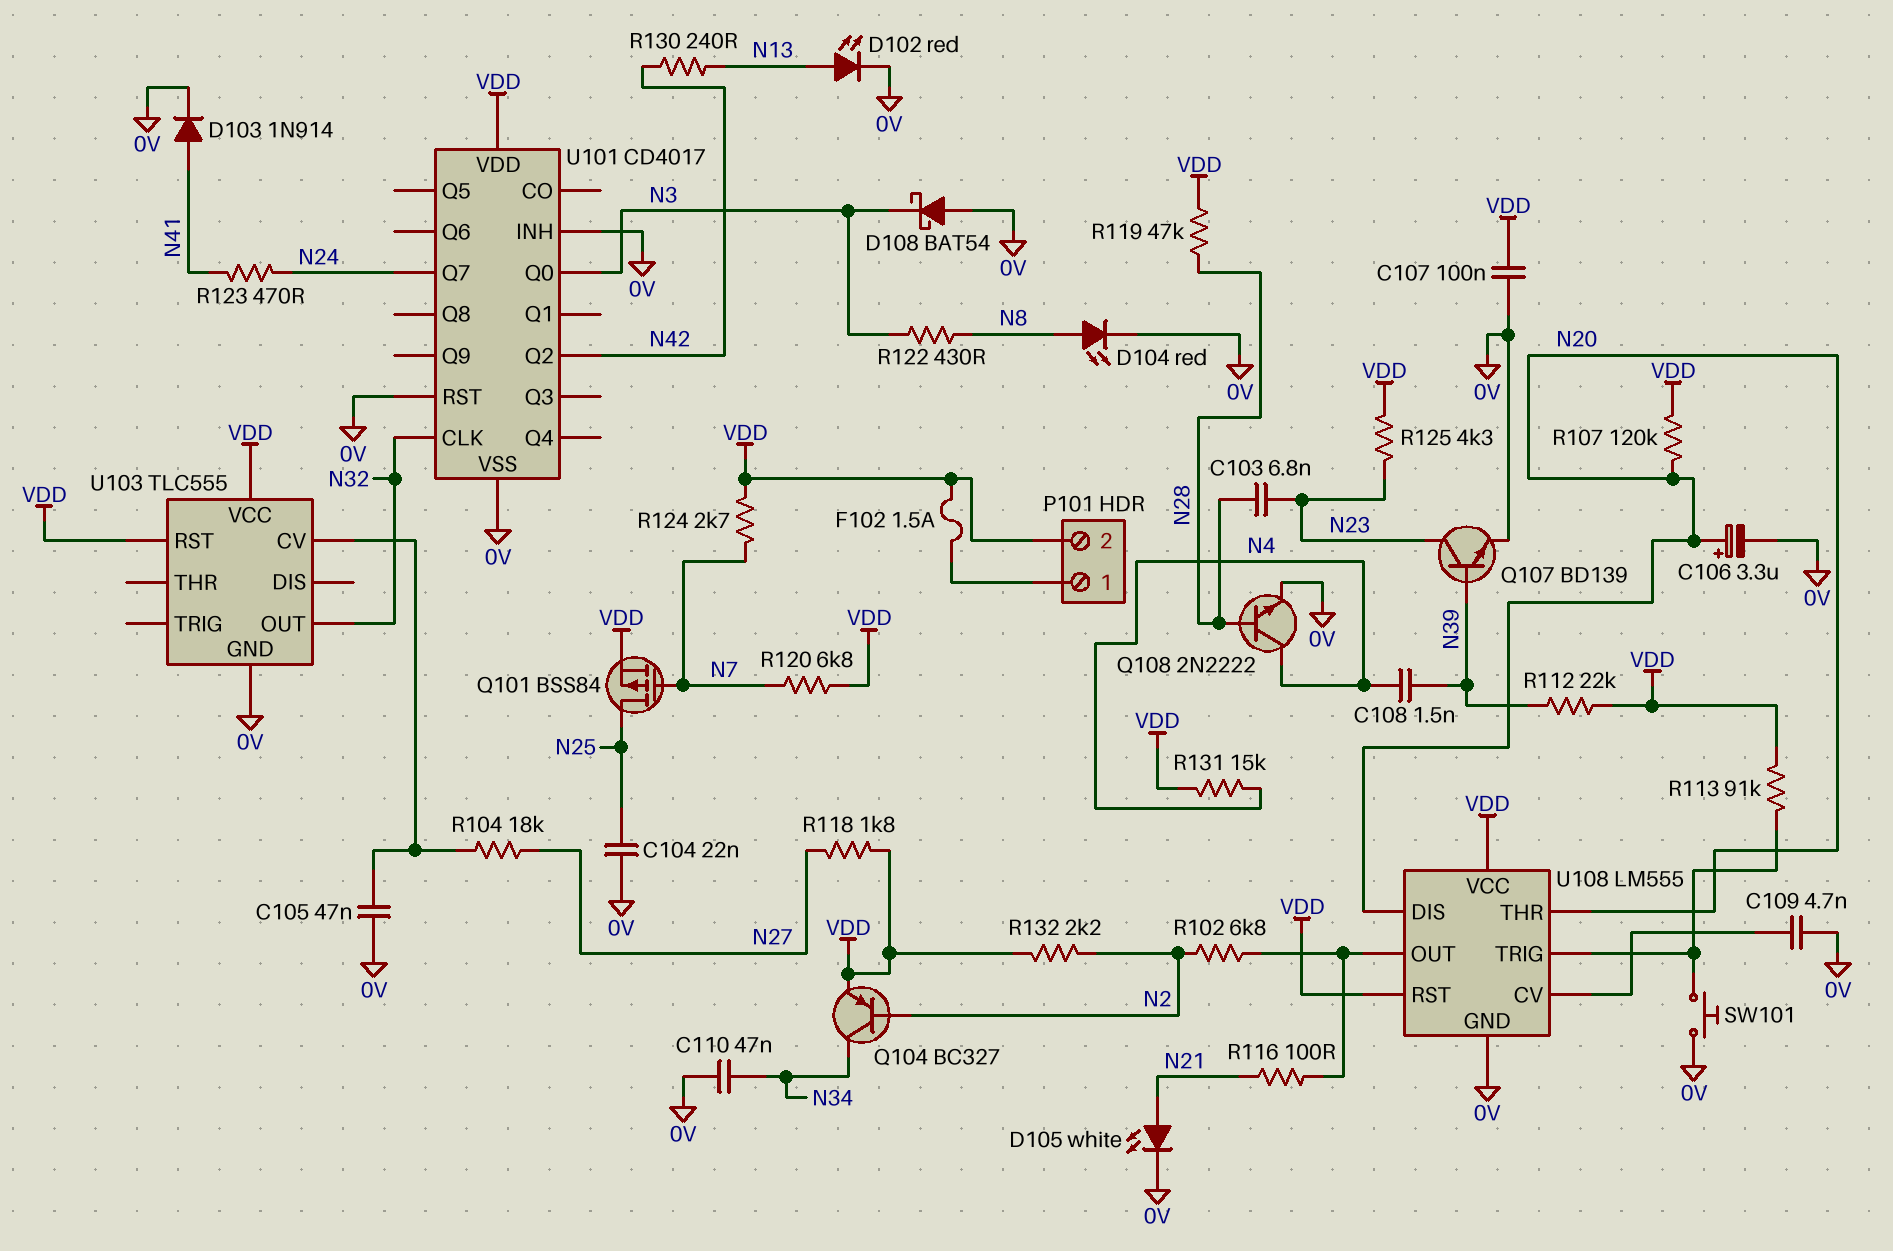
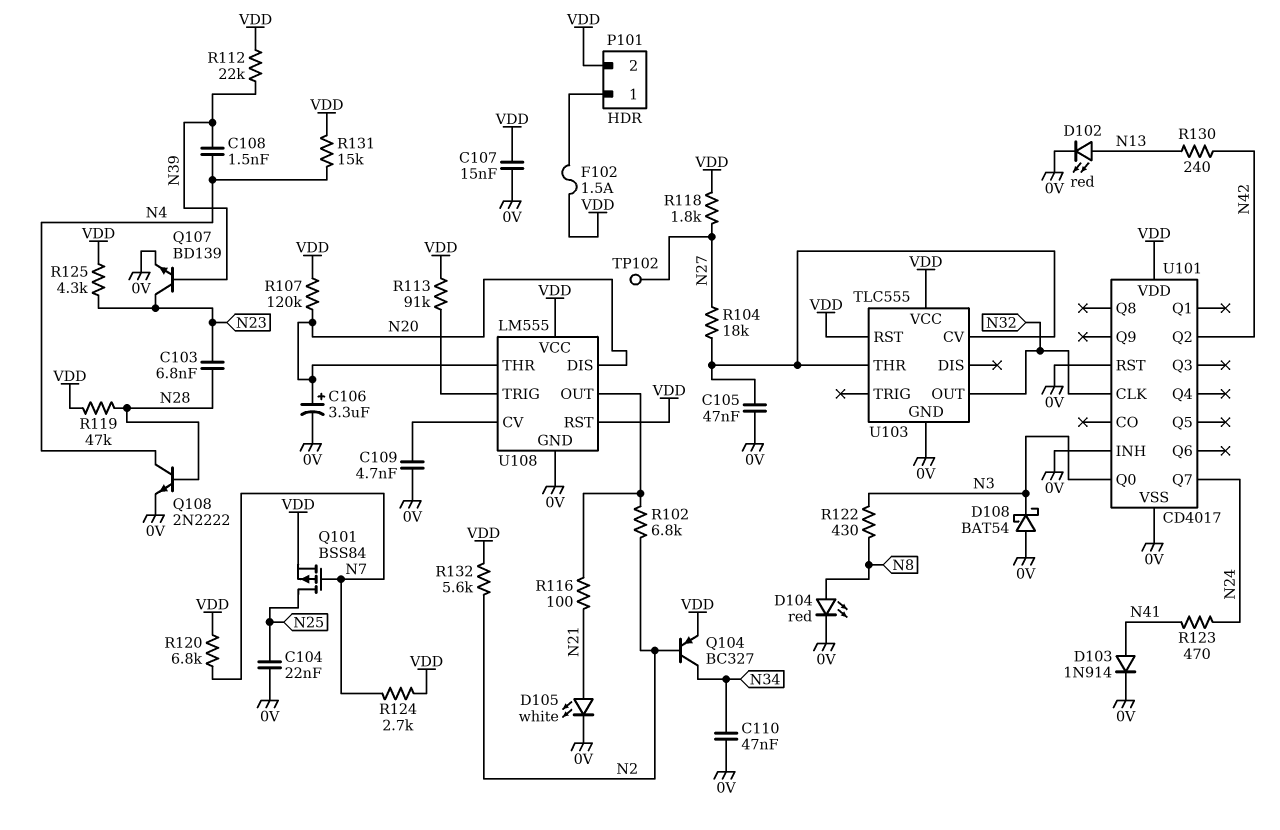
C107: 100nF (0V, VDD) -> 15nF (0V, VDD)
R132: 2.2k (N2, VDD) -> 5.6k (N2, VDD)
SW101: button (0V, U108/TRIG) -> none
TP102: none -> test point (N27)
U103 pin THR: none -> U103/CV

